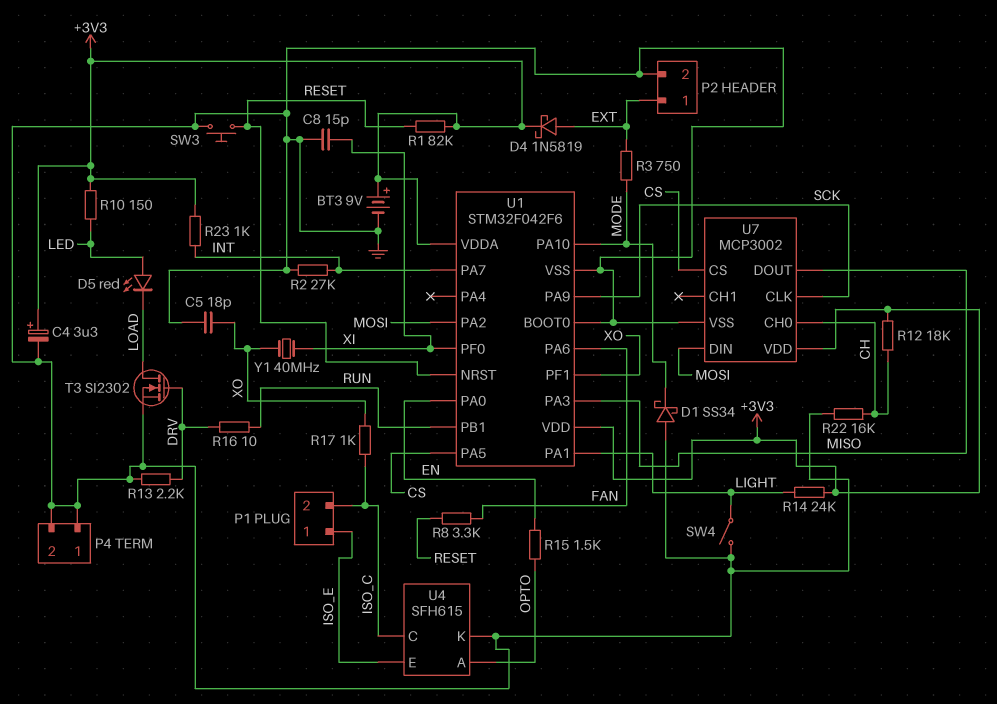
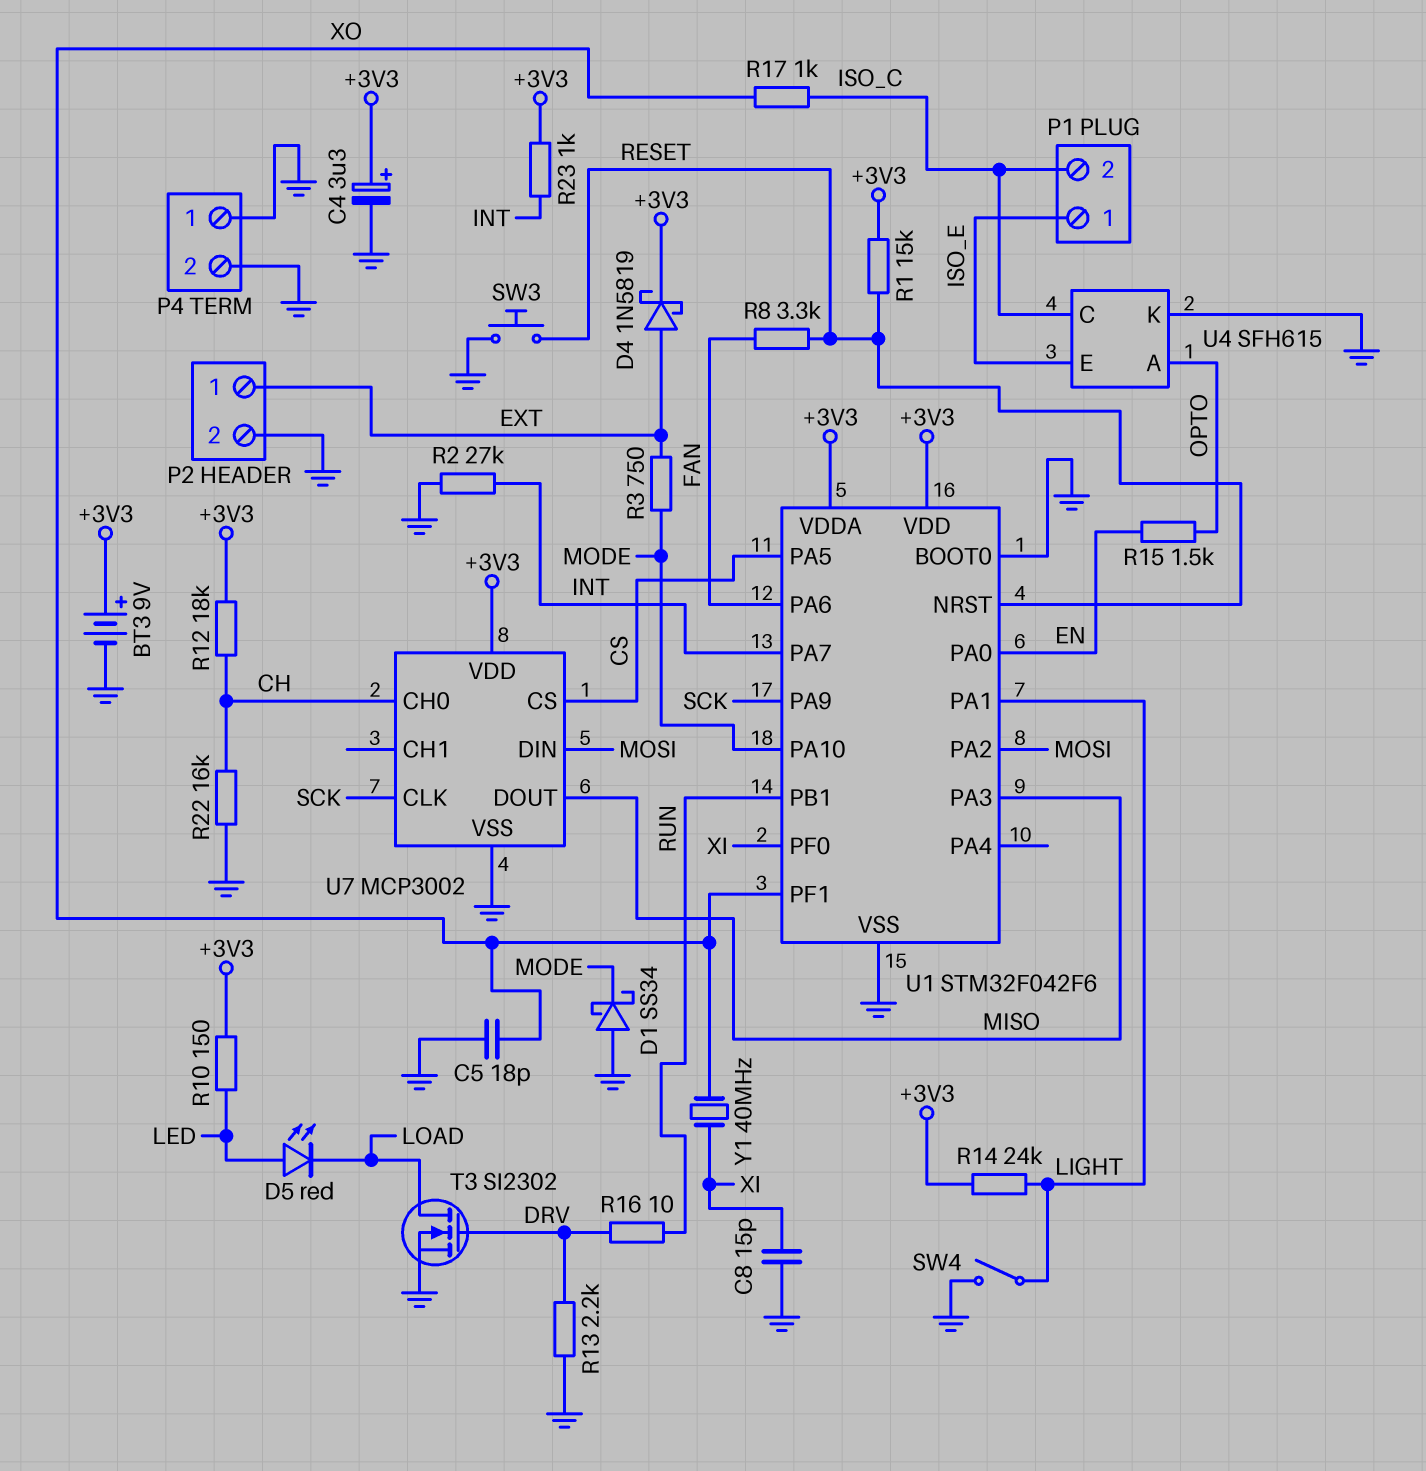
R1: 82k (+3V3, RESET) -> 15k (+3V3, RESET)

